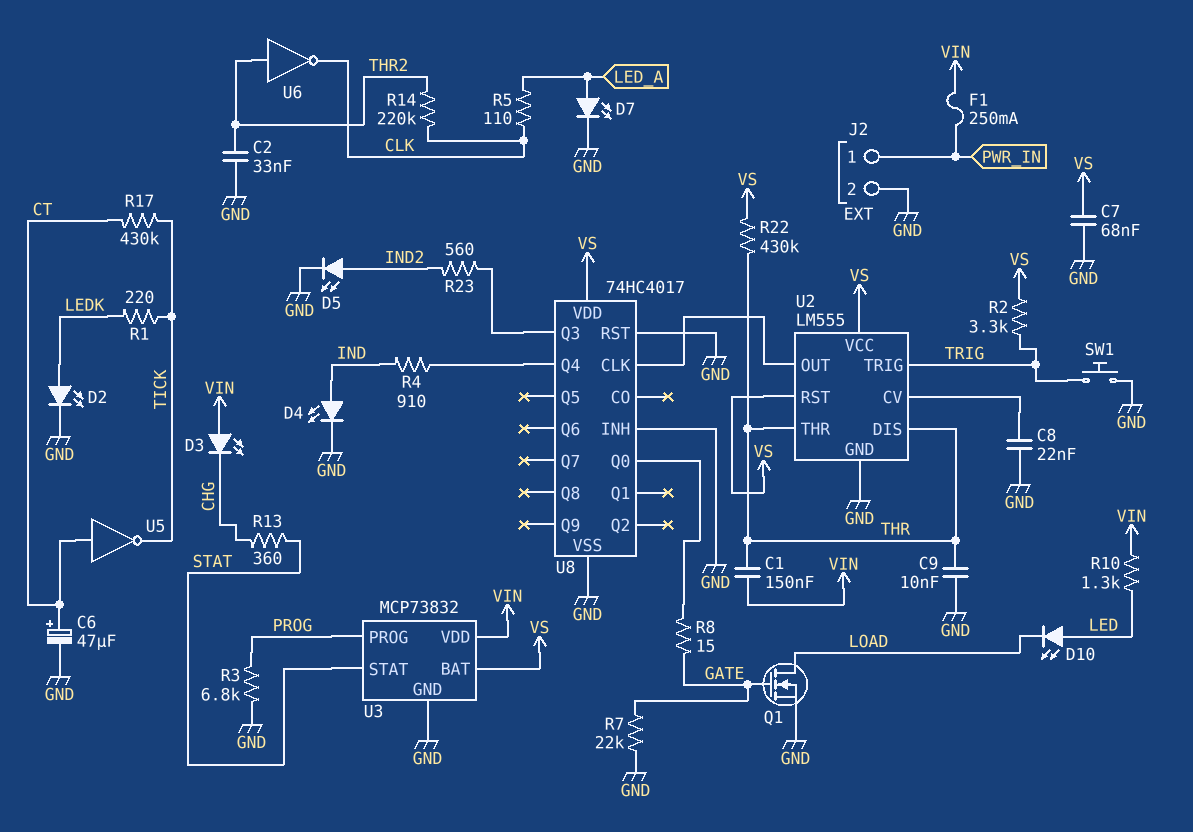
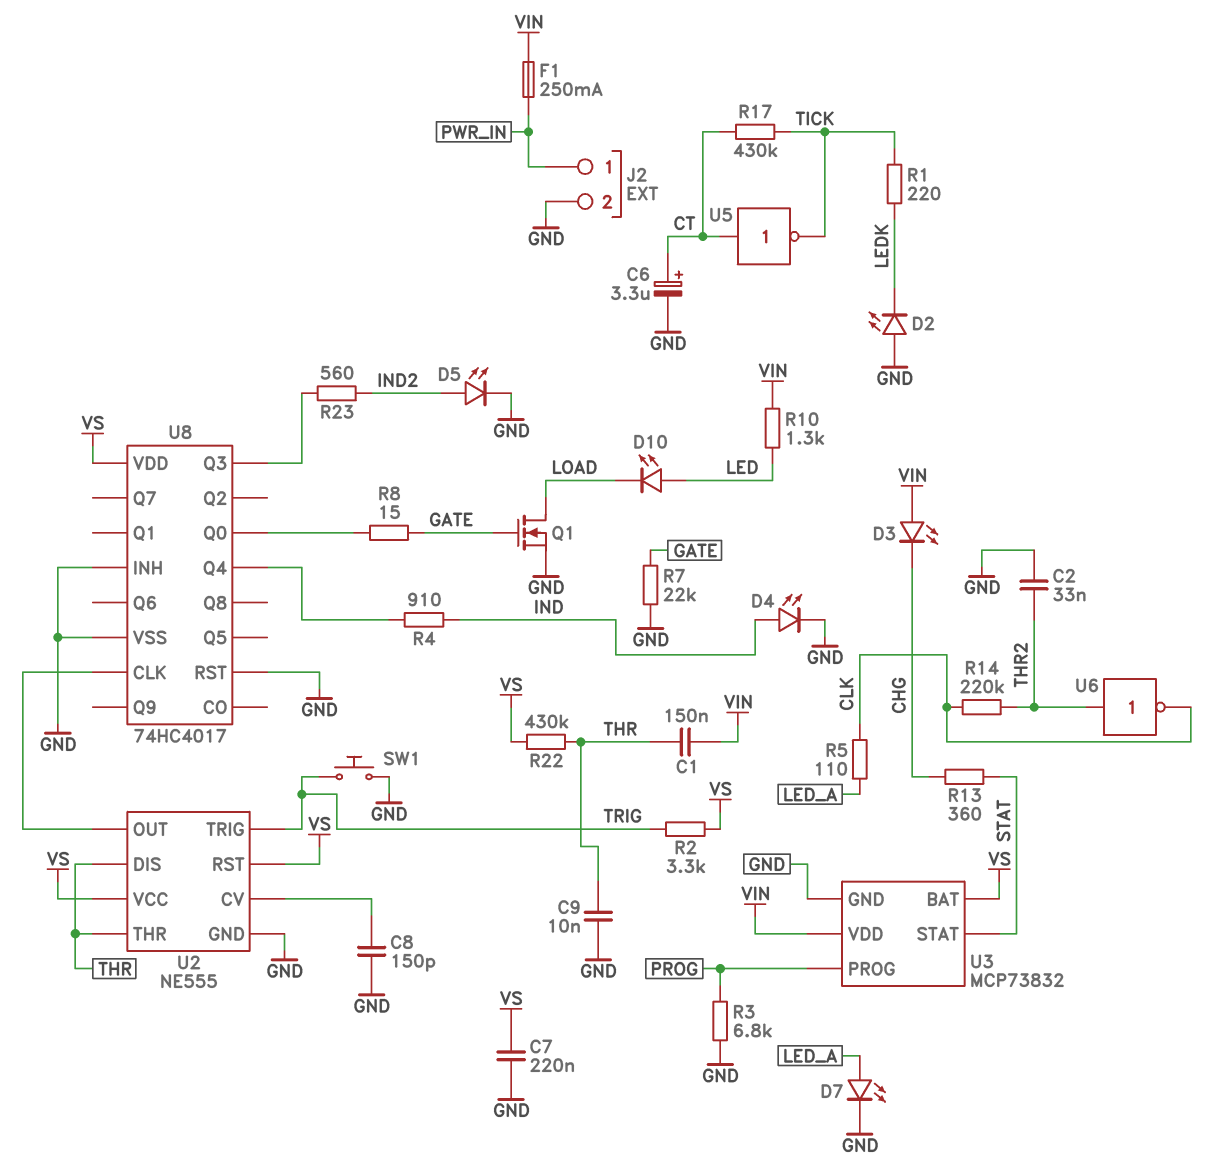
C6: 47uF (plus CT, minus GND) -> 3.3uF (plus CT, minus GND)
C7: 68nF (GND, VS) -> 220nF (GND, VS)
C8: 22nF (GND, U2/CV) -> 150pF (GND, U2/CV)
D2: LED (A LEDK, K GND) -> LED (A GND, K LEDK)
U2: LM555 -> NE555

